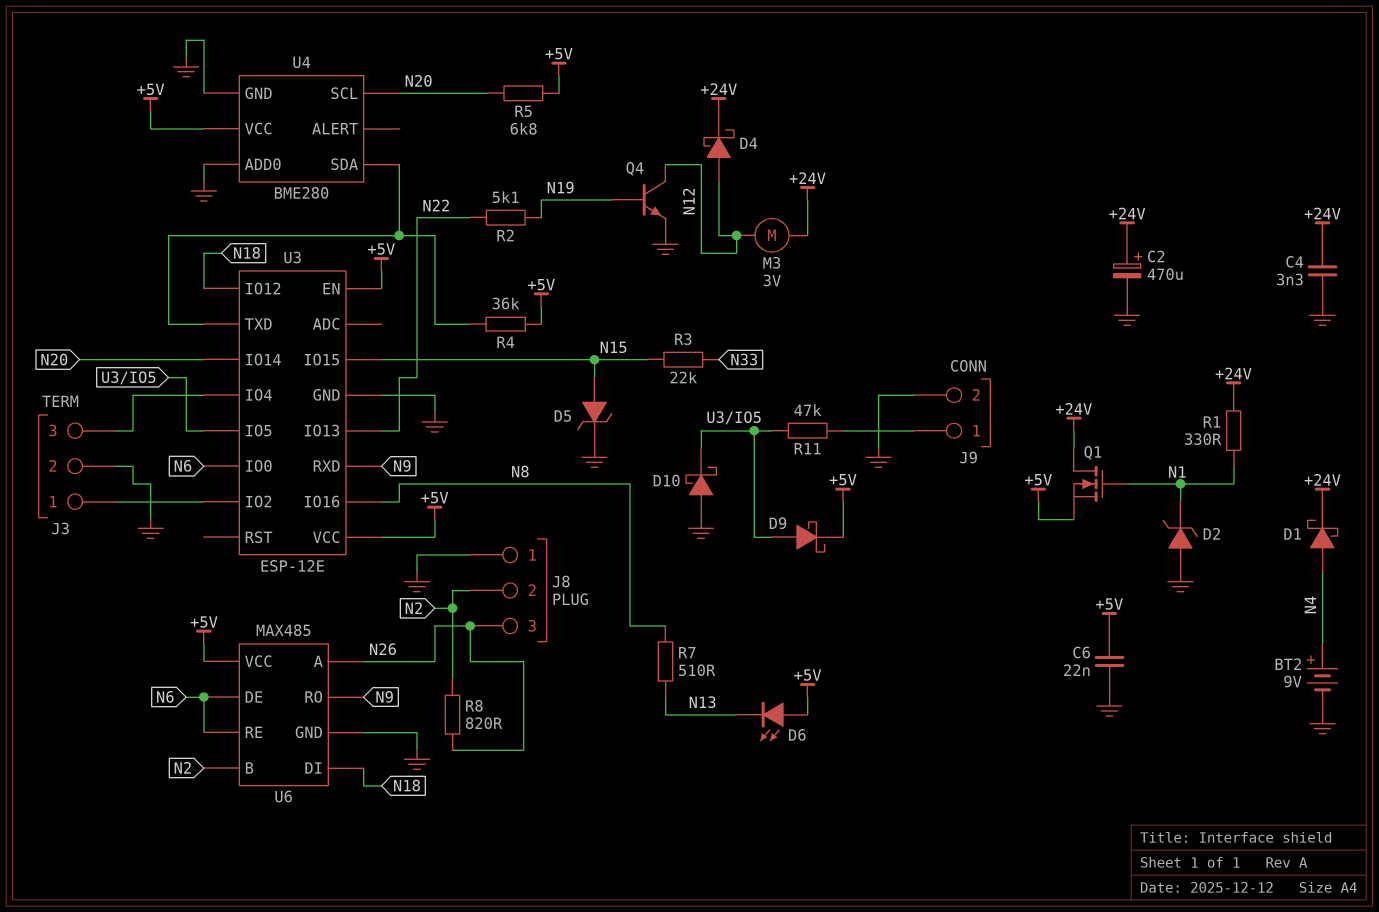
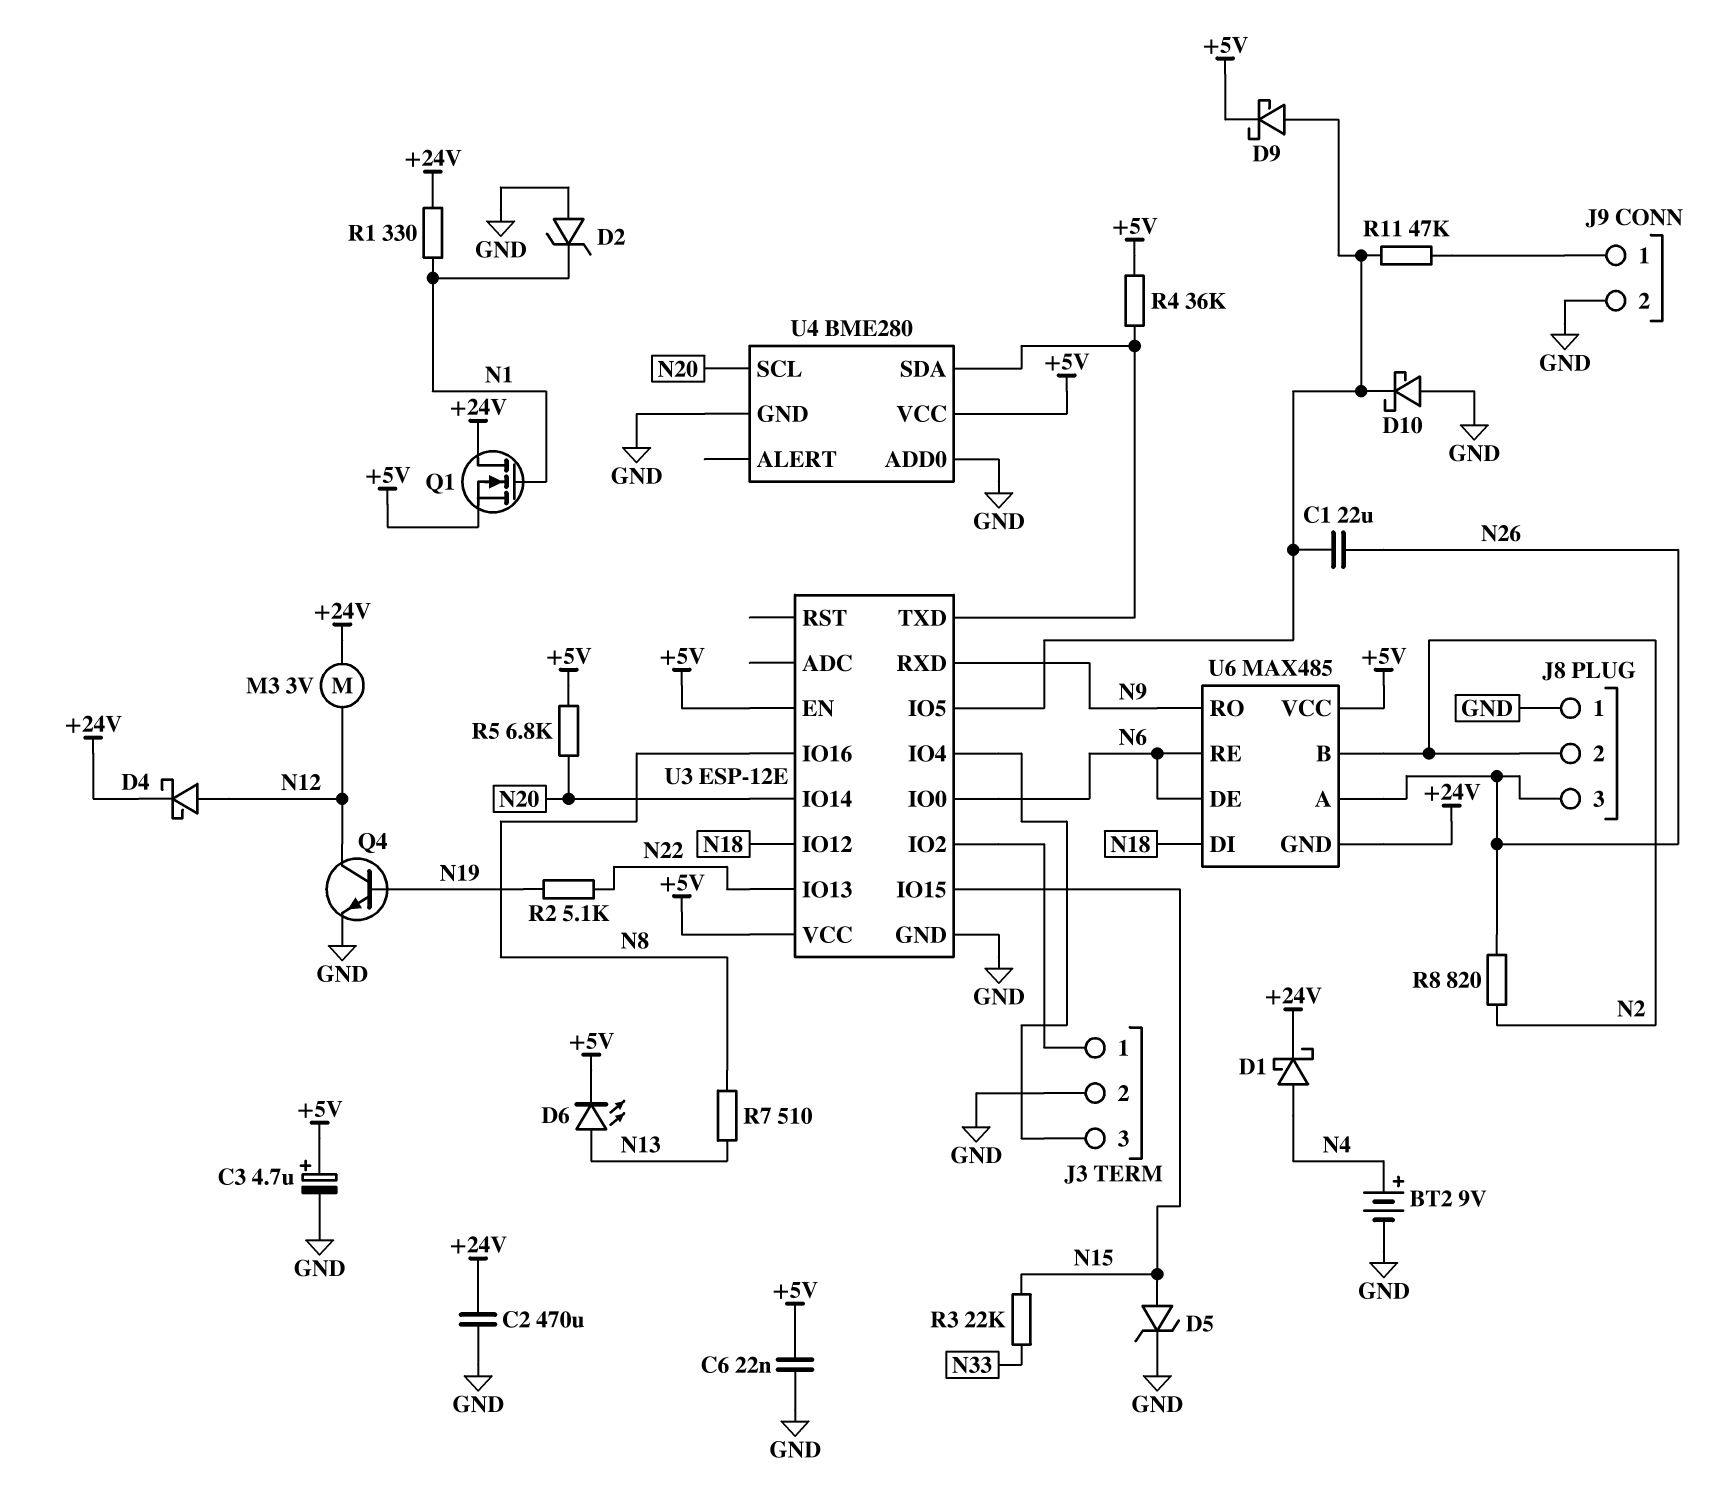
C1: none -> 22uF (N26, U3/IO5)
C2: 470uF (plus +24V, minus GND) -> 470uF (+24V, GND)
C3: none -> 4.7uF (plus +5V, minus GND)
C4: 3.3nF (+24V, GND) -> none
D6: LED (A +5V, K N13) -> LED (A N13, K +5V)
U6 pin GND: GND -> +24V

